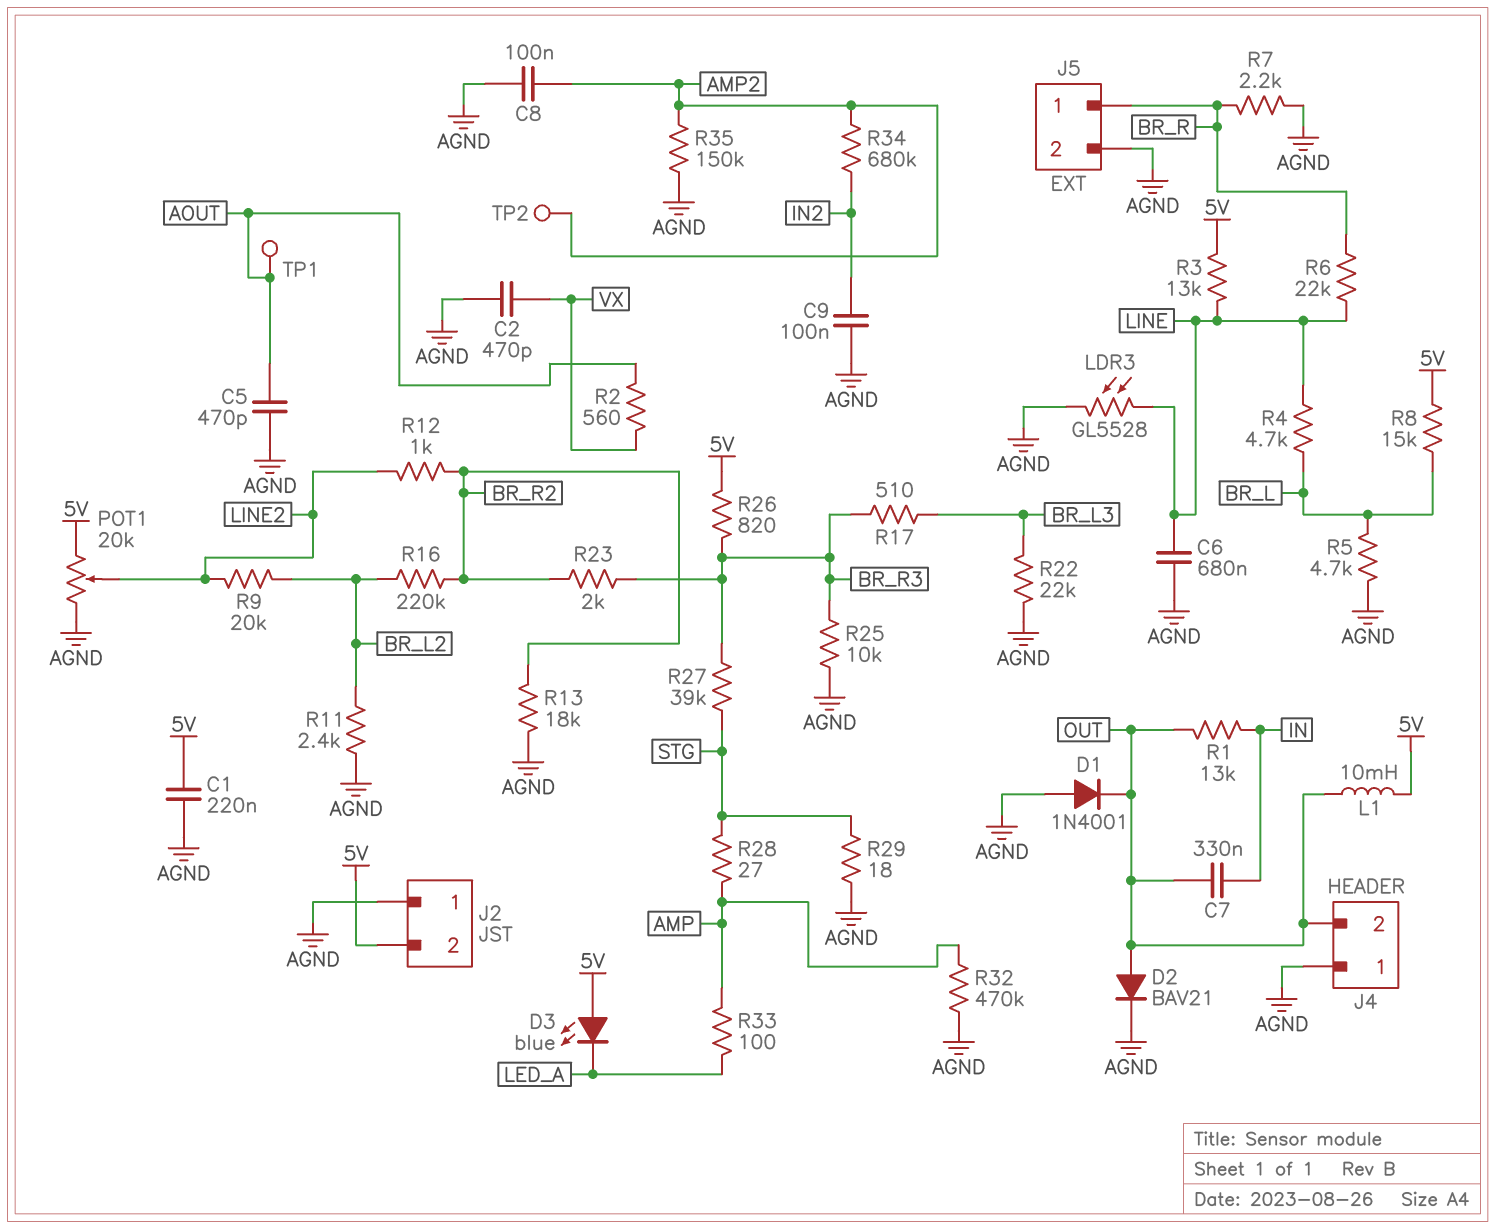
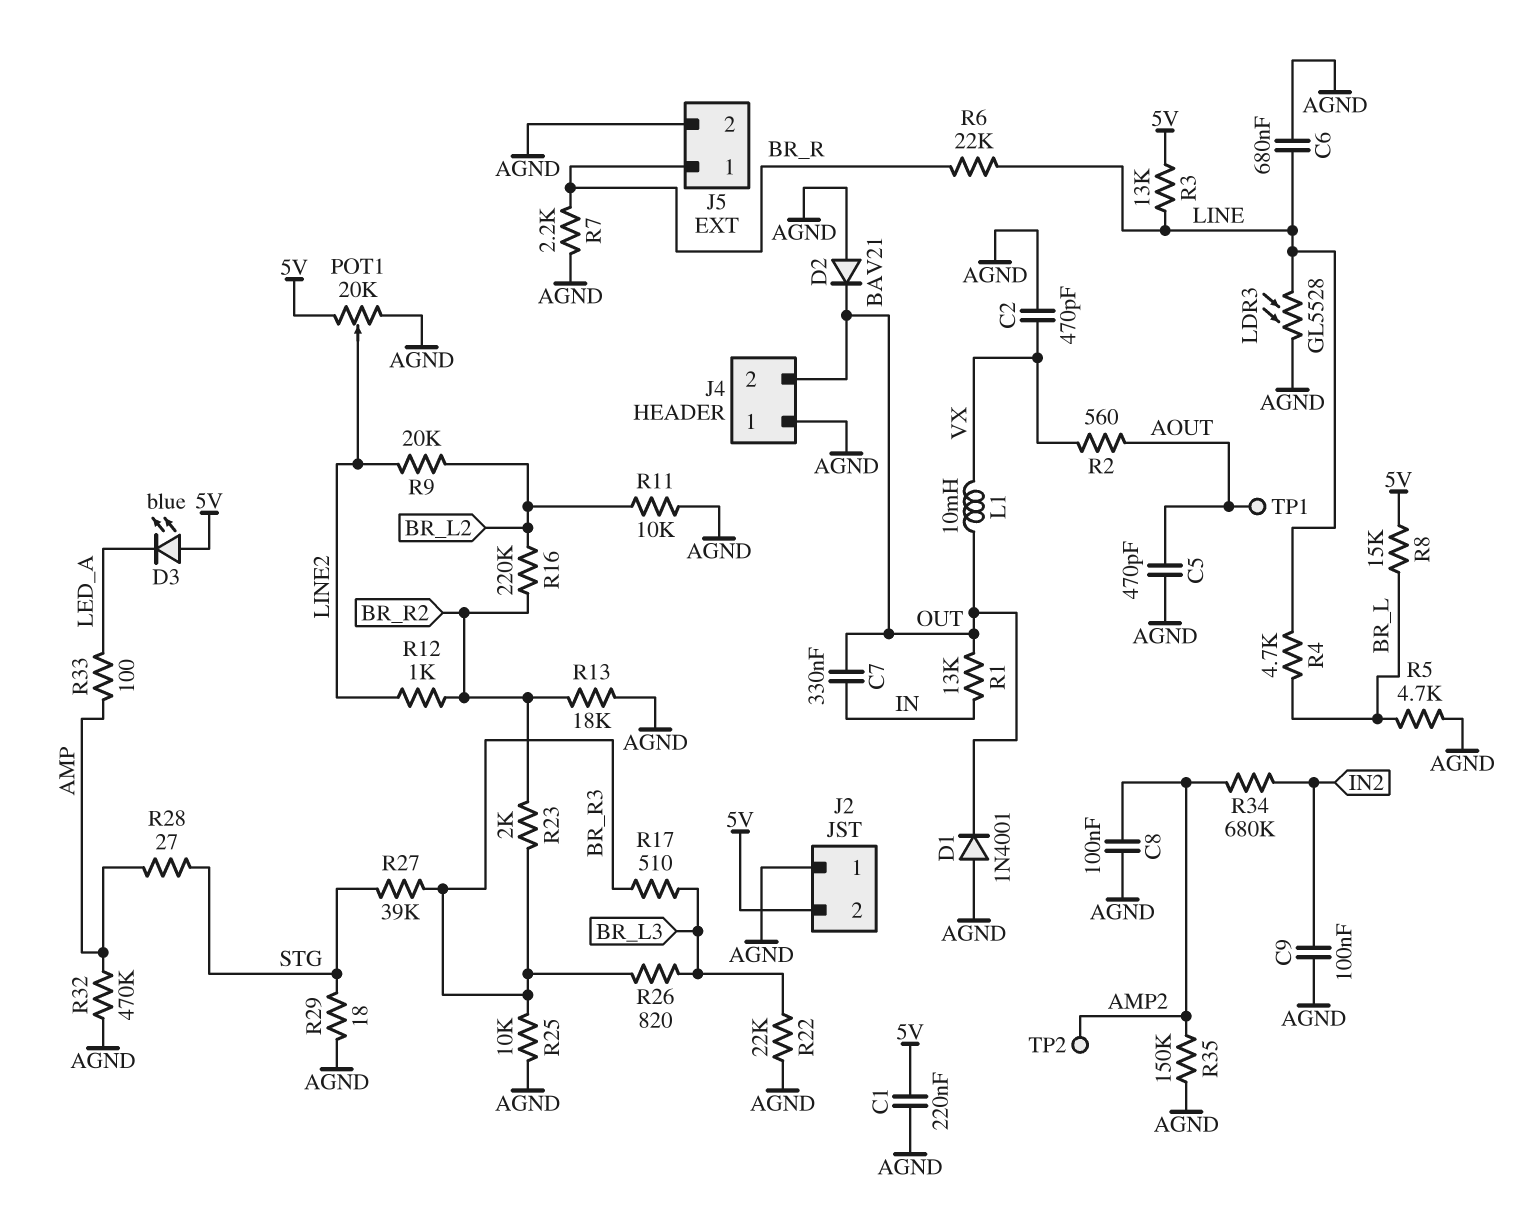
D2: diode BAV21 (A OUT, K AGND) -> diode BAV21 (A AGND, K OUT)
L1: 10mH (5V, OUT) -> 10mH (OUT, VX)
R11: 2.4k (AGND, BR_L2) -> 10k (AGND, BR_L2)
R26: 820 (5V, BR_R3) -> 820 (BR_L3, BR_R3)

